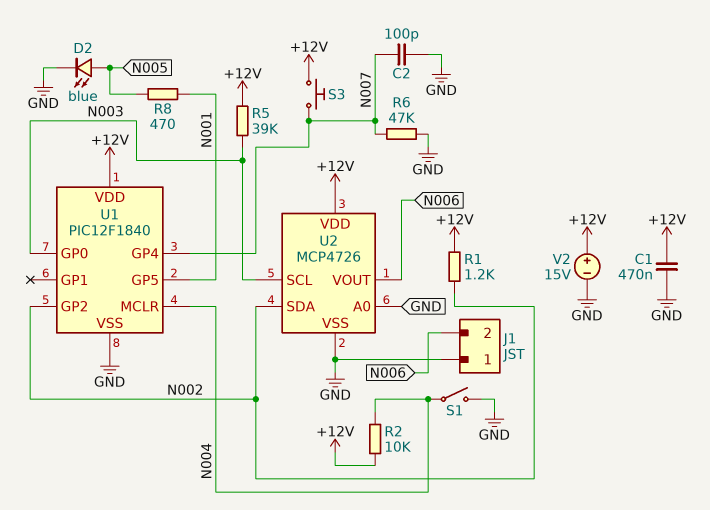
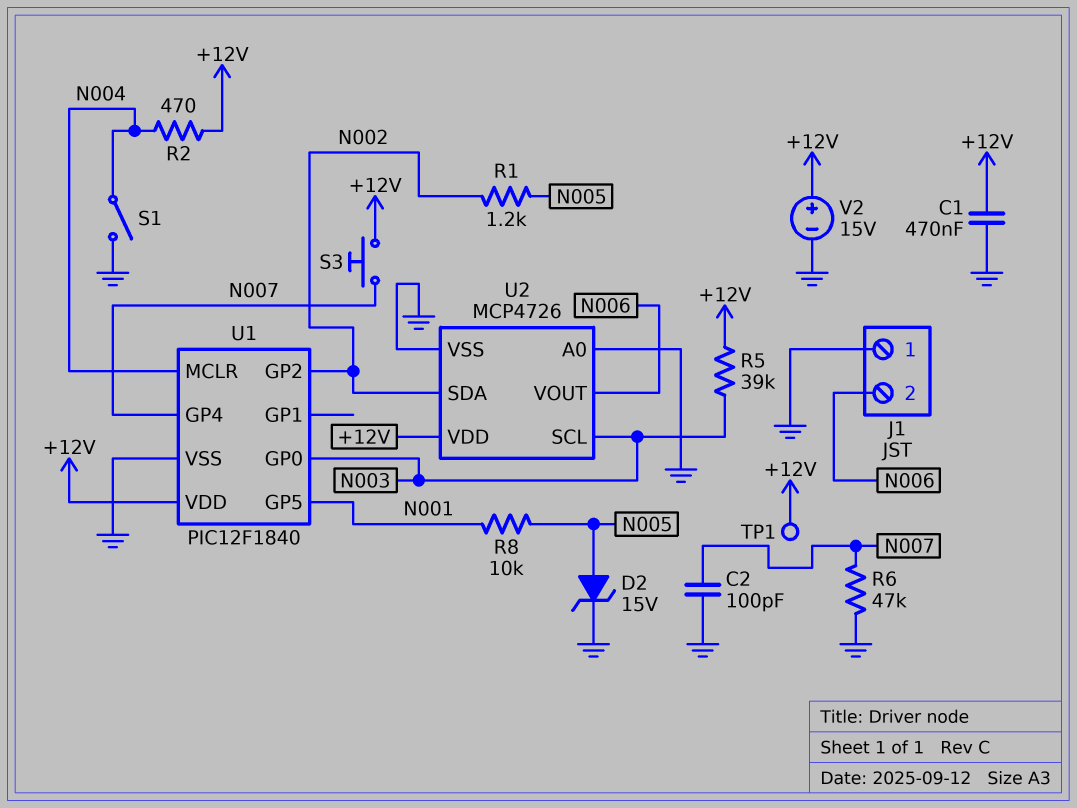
D2: LED blue (A N005, K GND) -> zener 15V (A N005, K GND)
R1: 1.2k (+12V, N002) -> 1.2k (N002, N005)
R2: 10k (+12V, N004) -> 470 (+12V, N004)
R8: 470 (N001, N005) -> 10k (N001, N005)
TP1: none -> test point (+12V)

